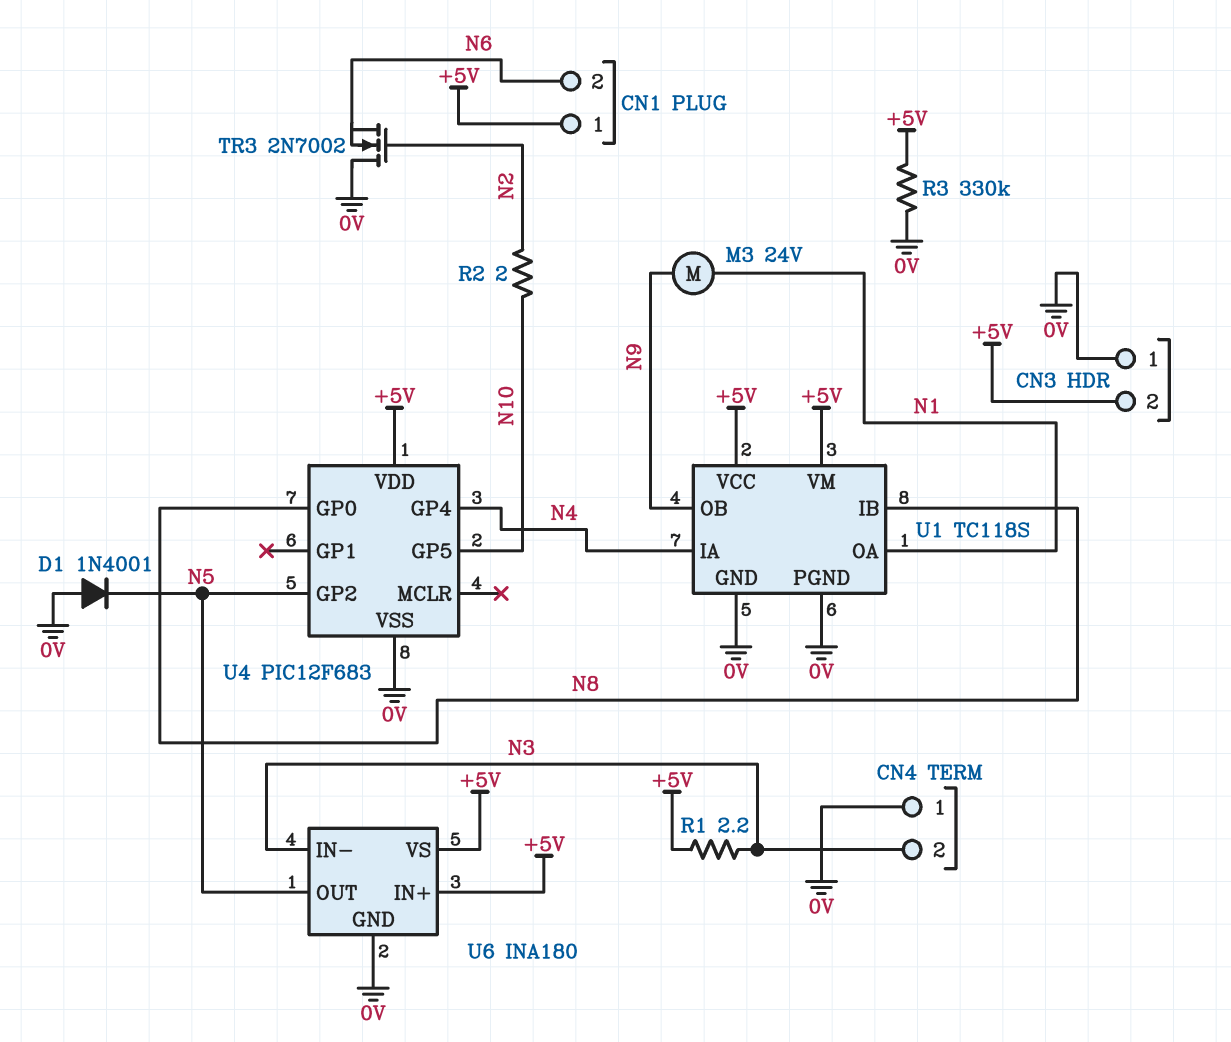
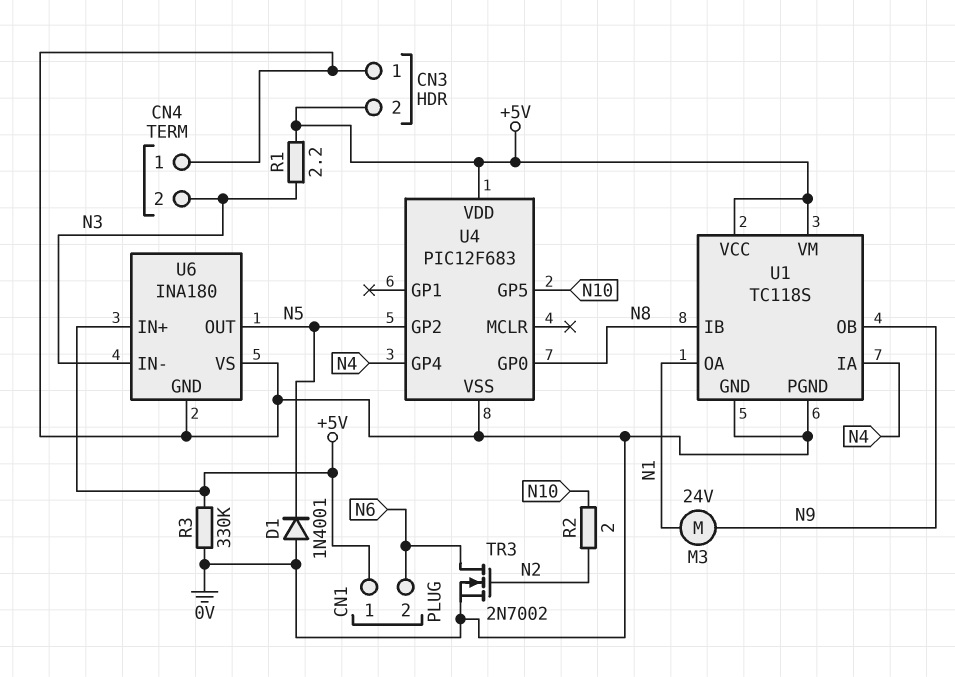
TR3: NMOS 2N7002 (G N2, D 0V, S N6) -> NMOS 2N7002 (G N2, D N6, S 0V)
U6 pin VS: +5V -> 0V

